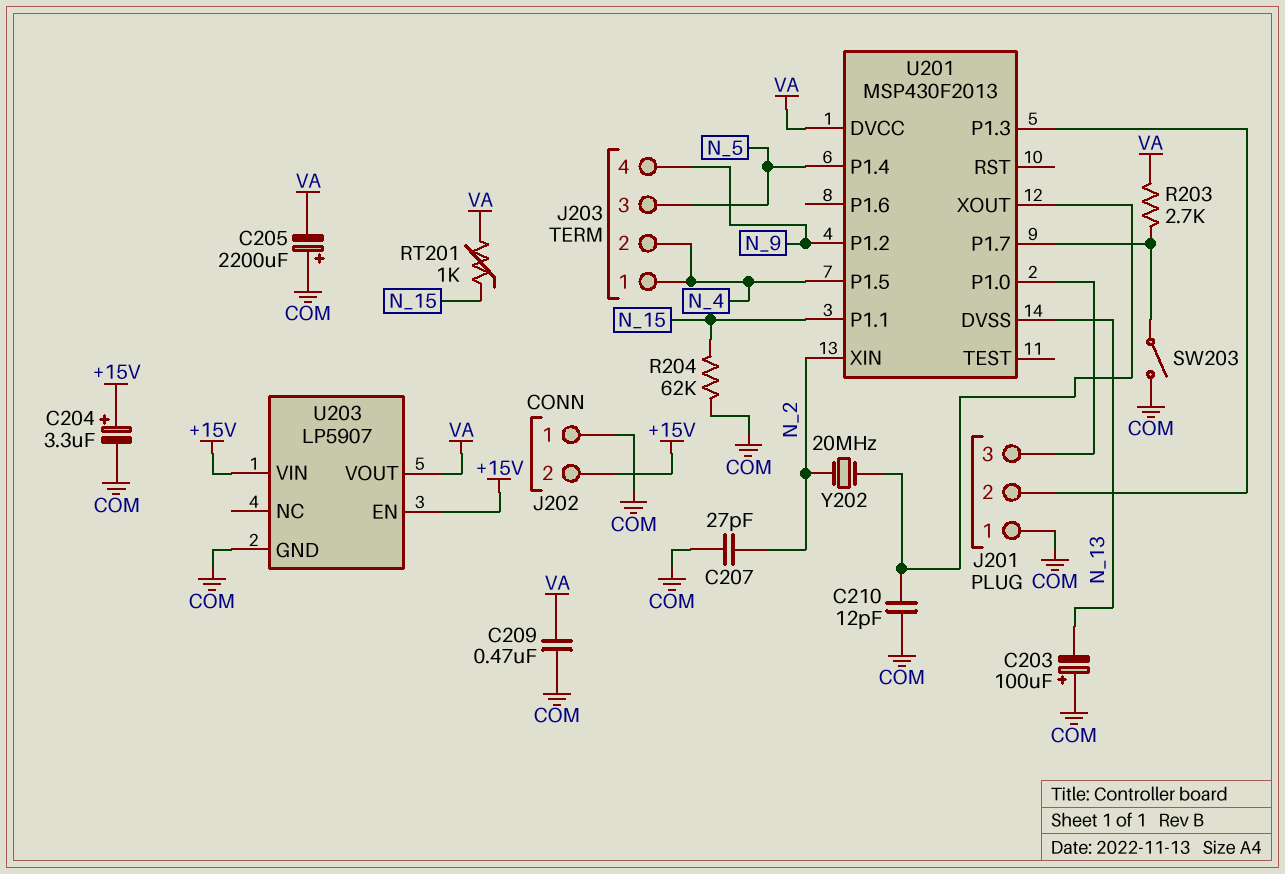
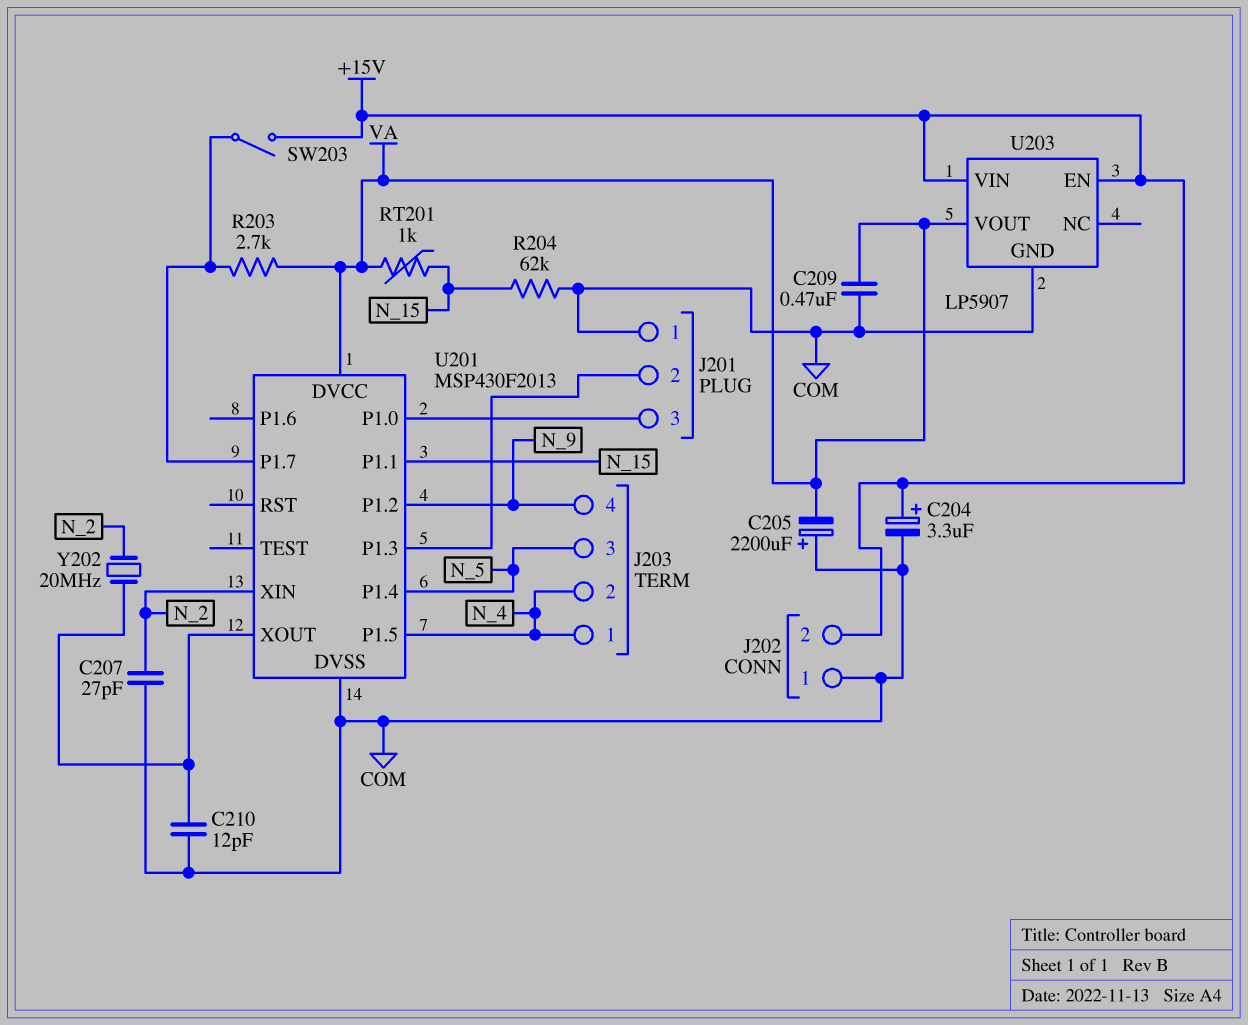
C203: 100uF (plus COM, minus N_13) -> none
SW203: switch (COM, U201/P1.7) -> switch (+15V, U201/P1.7)
U201 pin DVSS: N_13 -> COM

